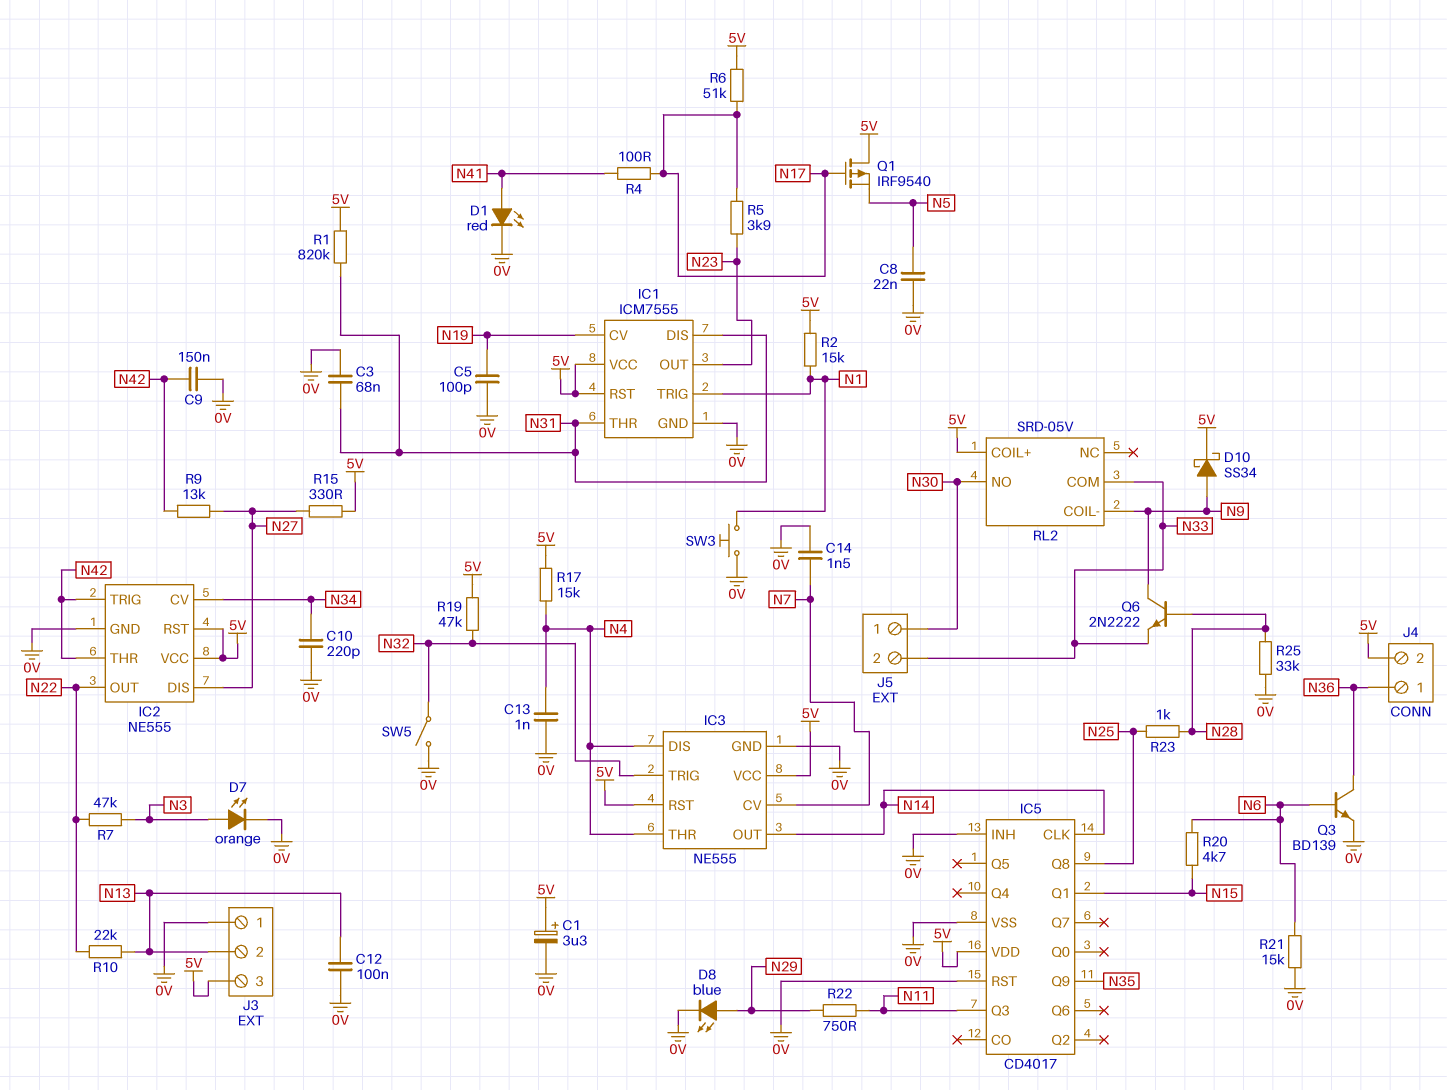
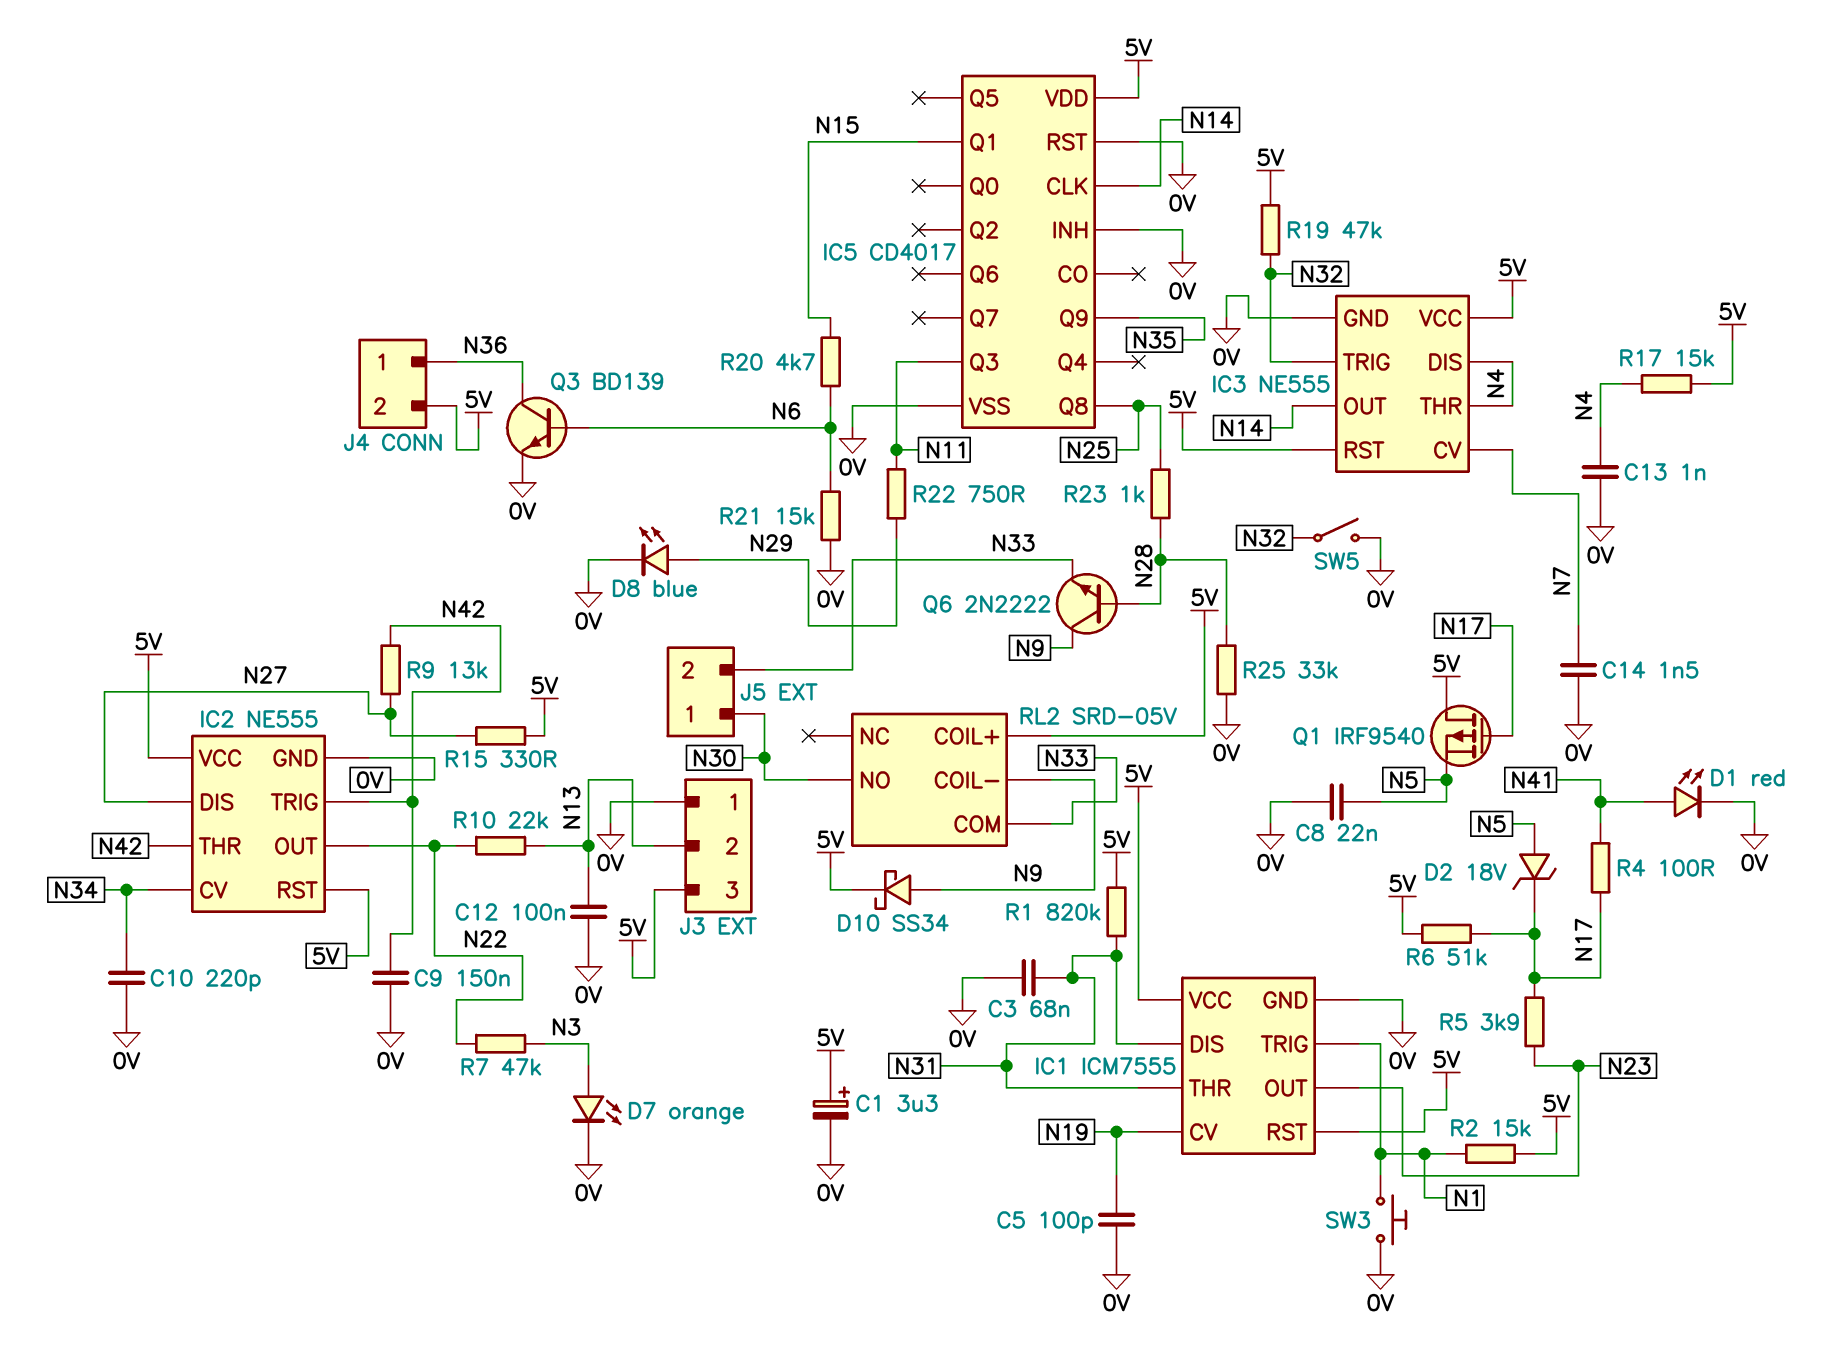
D2: none -> zener 18V (A N5, K N17)

